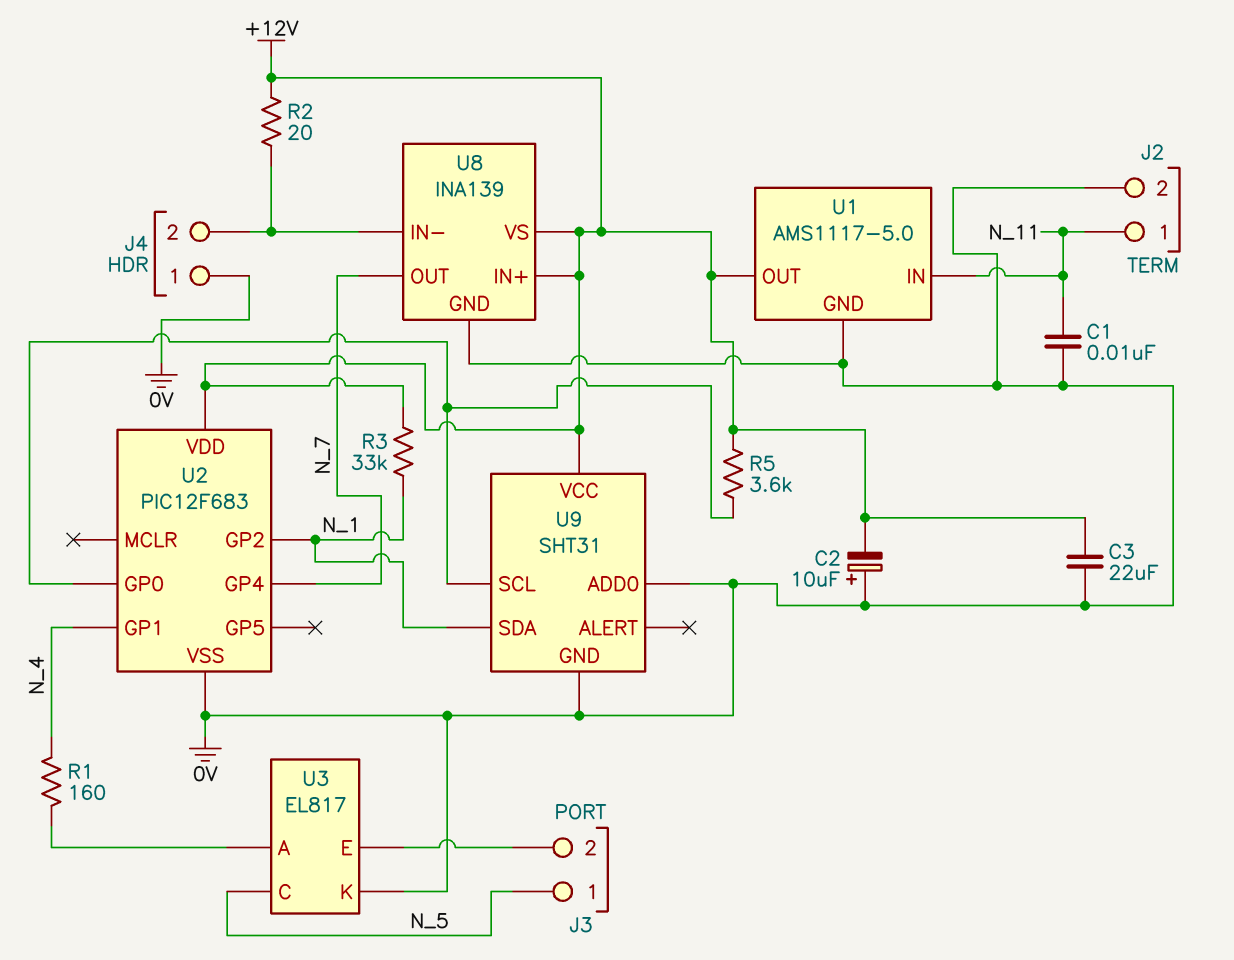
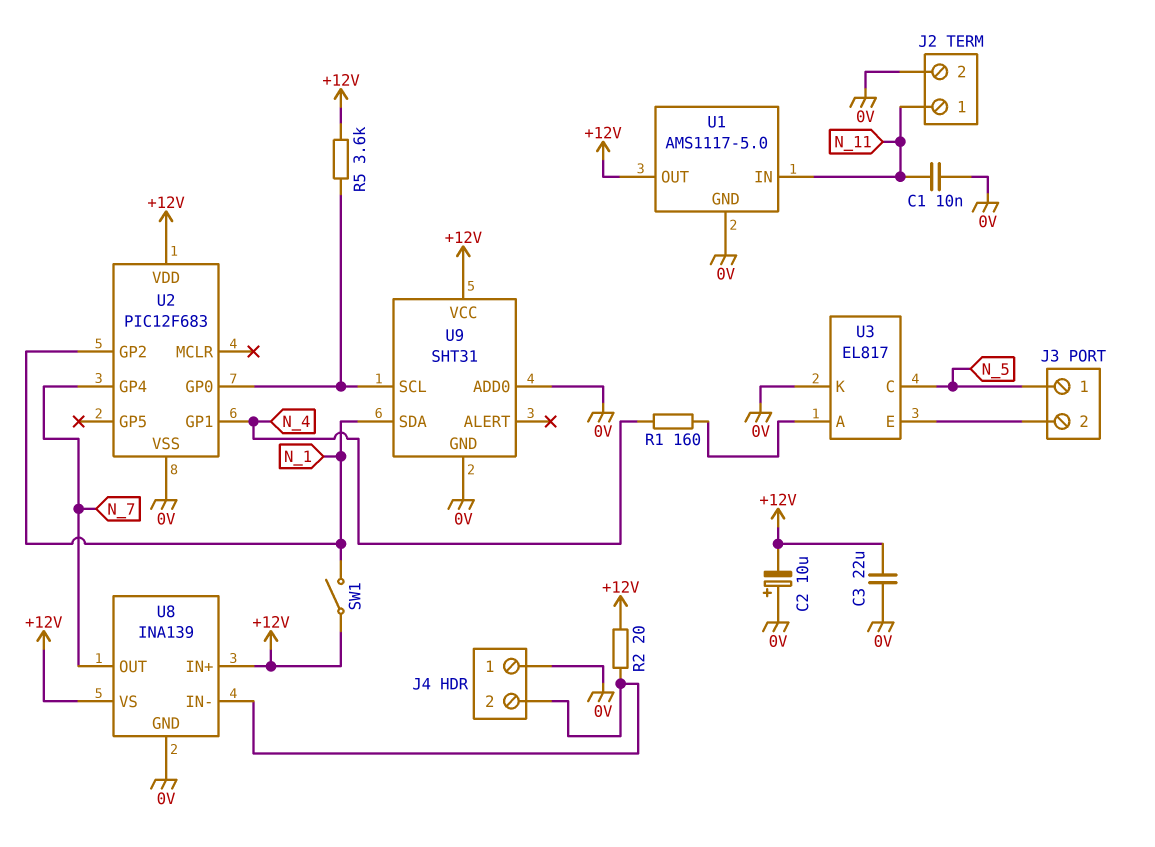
R3: 33k (+12V, N_1) -> none
SW1: none -> switch (+12V, N_1)

